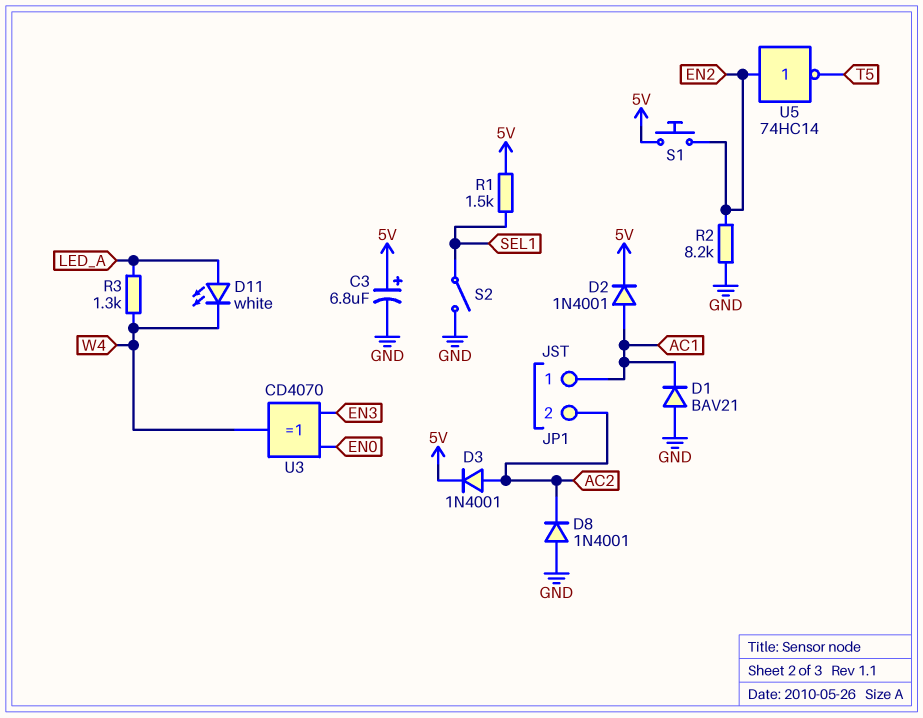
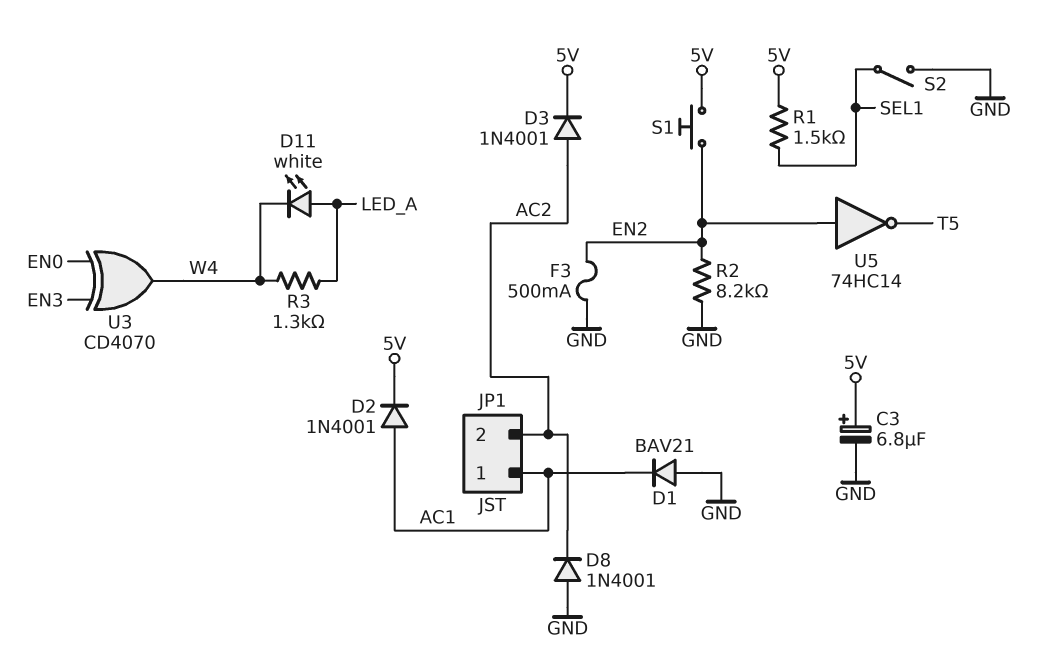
F3: none -> 500mA (EN2, GND)

